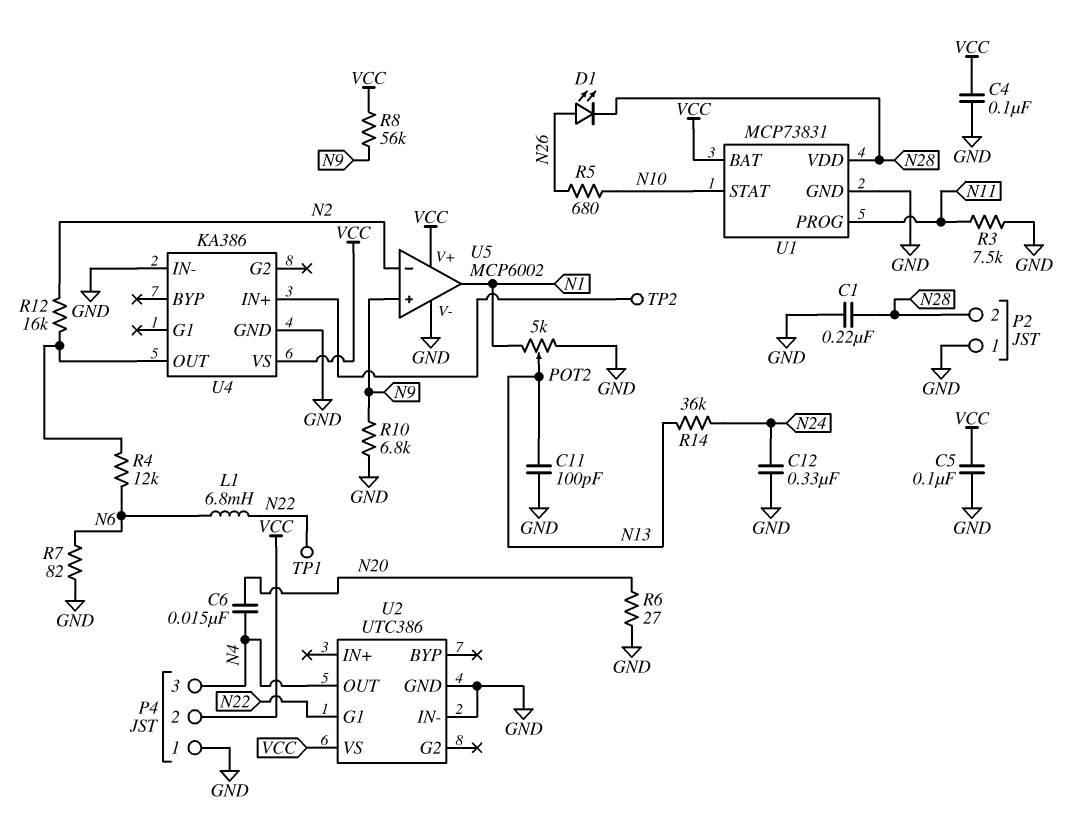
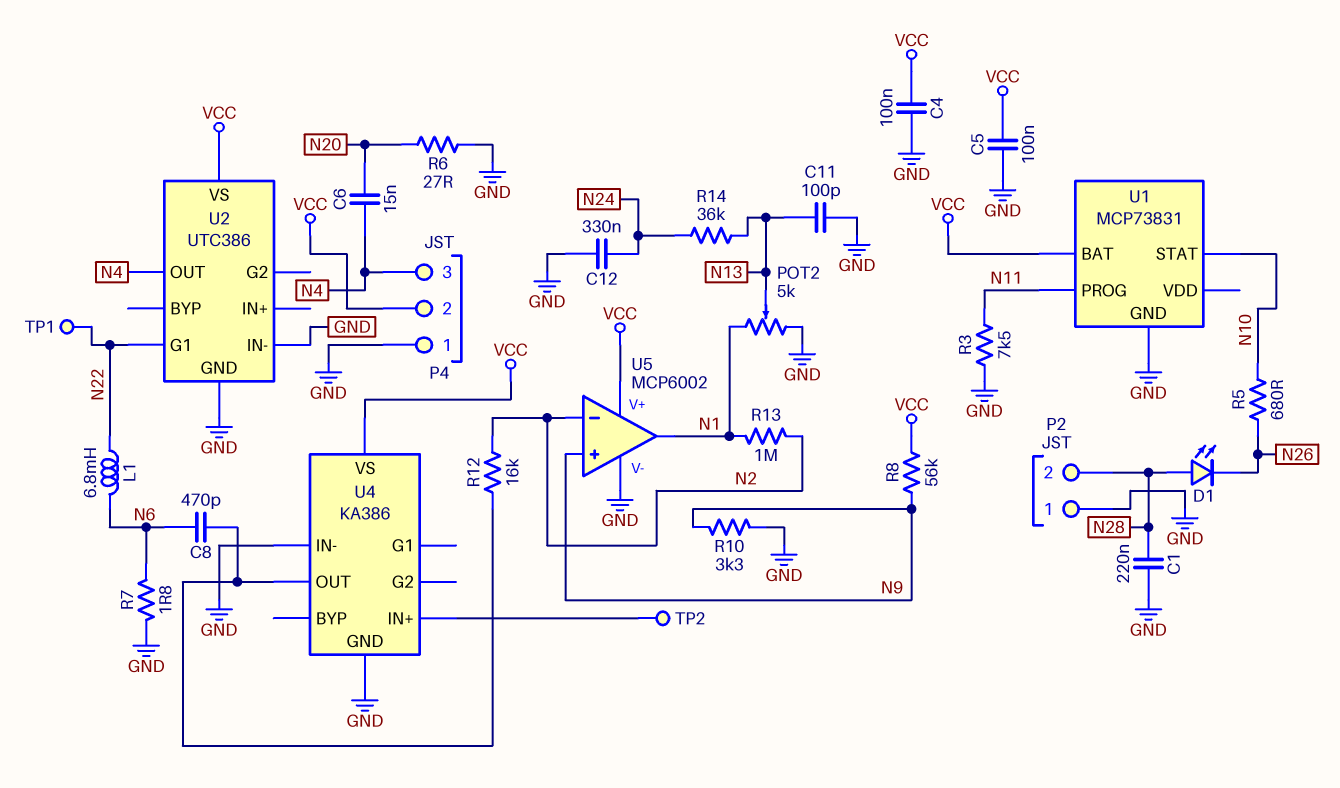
C8: none -> 470pF (N6, U4/OUT)
D1: LED (A N26, K N28) -> LED (A N28, K N26)
R4: 12k (N6, U4/OUT) -> none
R7: 82 (GND, N6) -> 1.8 (GND, N6)
R10: 6.8k (GND, N9) -> 3.3k (GND, N9)
R13: none -> 1M (N1, N2)
U1 pin VDD: N28 -> none

